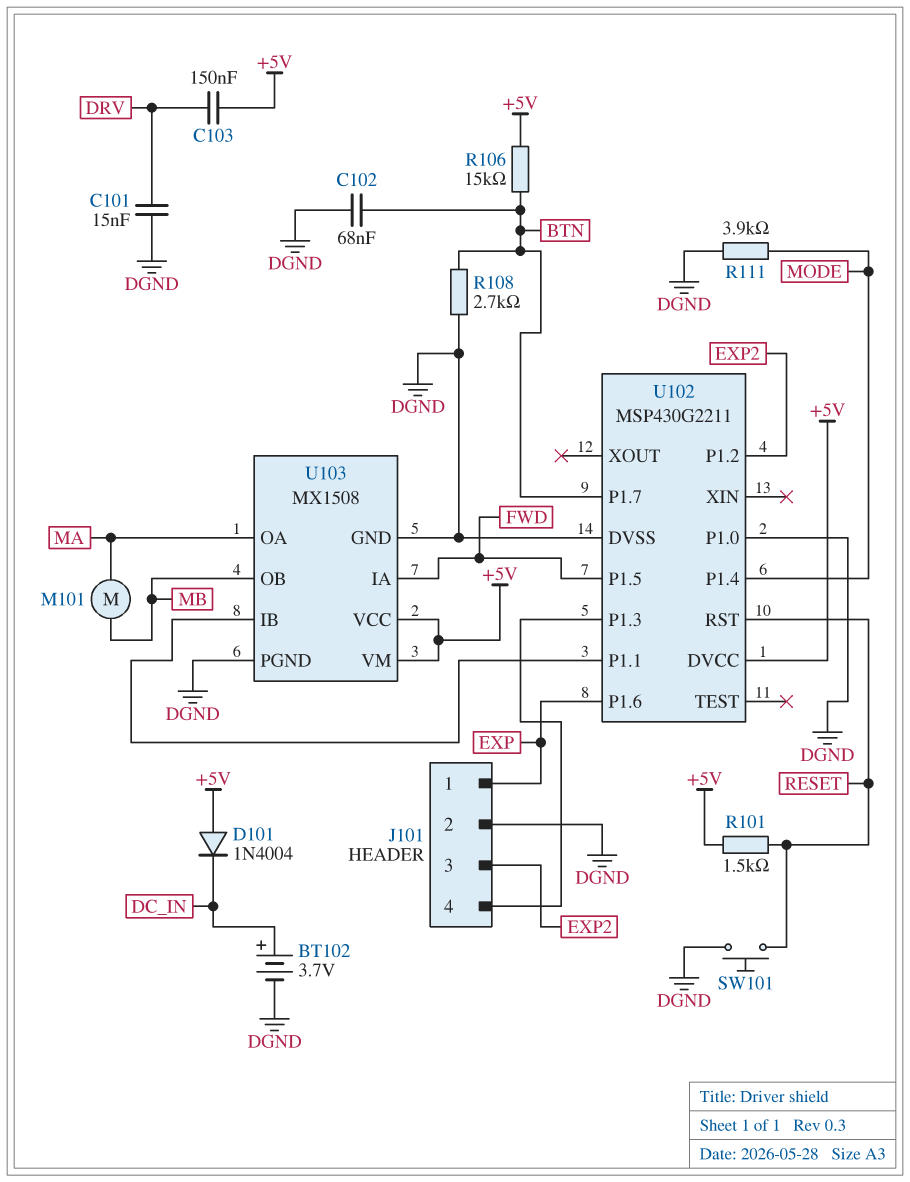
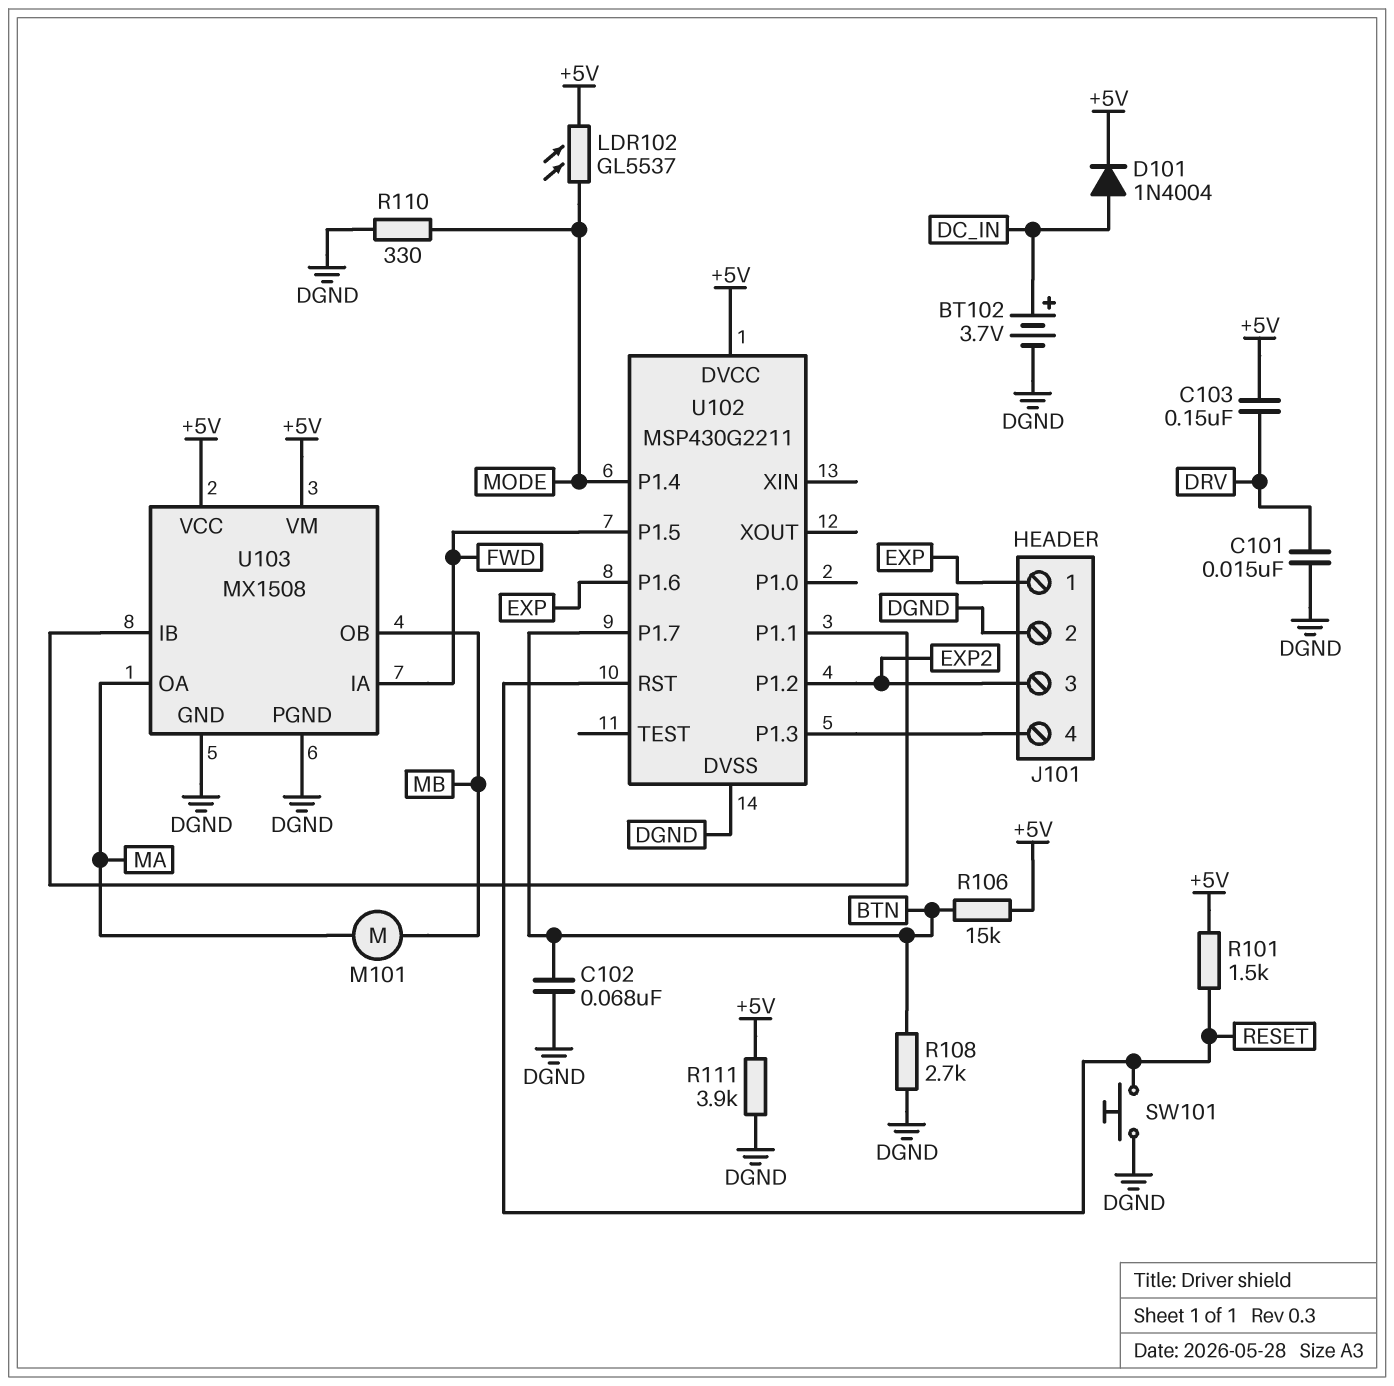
D101: diode 1N4004 (A +5V, K DC_IN) -> diode 1N4004 (A DC_IN, K +5V)
LDR102: none -> GL5537 (+5V, MODE)
R110: none -> 330 (DGND, MODE)
R111: 3.9k (DGND, MODE) -> 3.9k (+5V, DGND)
U102 pin P1.0: DGND -> none

